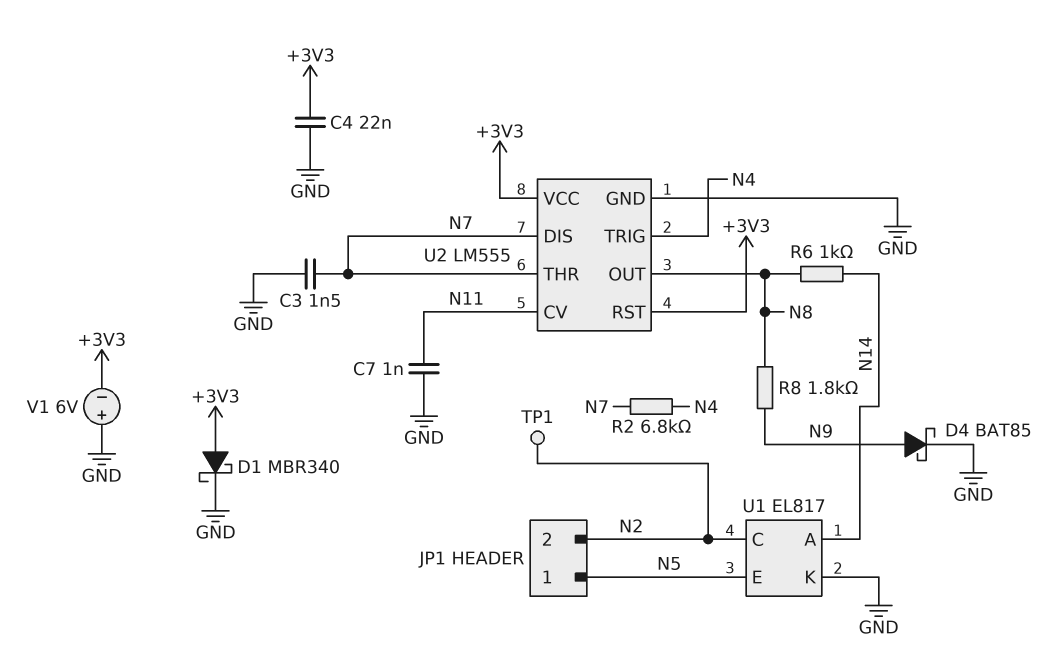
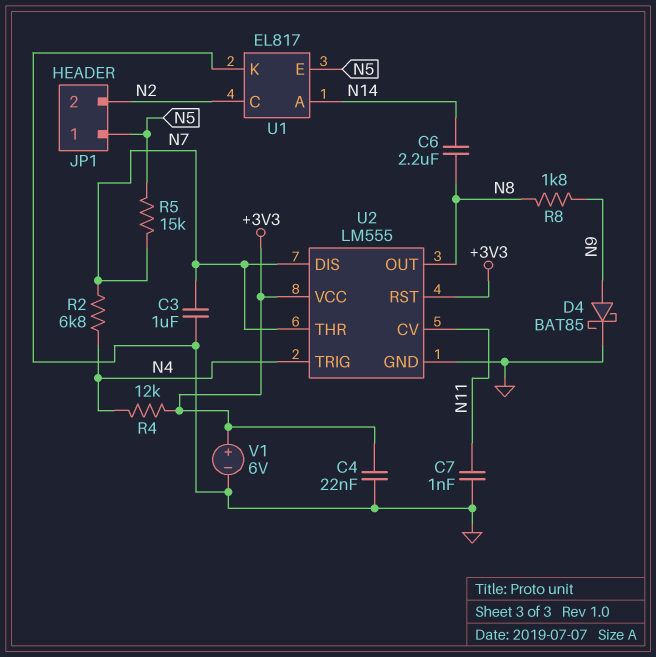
C3: 1.5nF (GND, N7) -> 1uF (GND, N7)
C6: none -> 2.2uF (N8, N14)
D1: schottky MBR340 (A +3V3, K GND) -> none
R4: none -> 12k (+3V3, N4)
R5: none -> 15k (N5, N7)
R6: 1k (N8, N14) -> none
TP1: test point (N2) -> none
V1: 6V (plus GND, minus +3V3) -> 6V (plus +3V3, minus GND)

